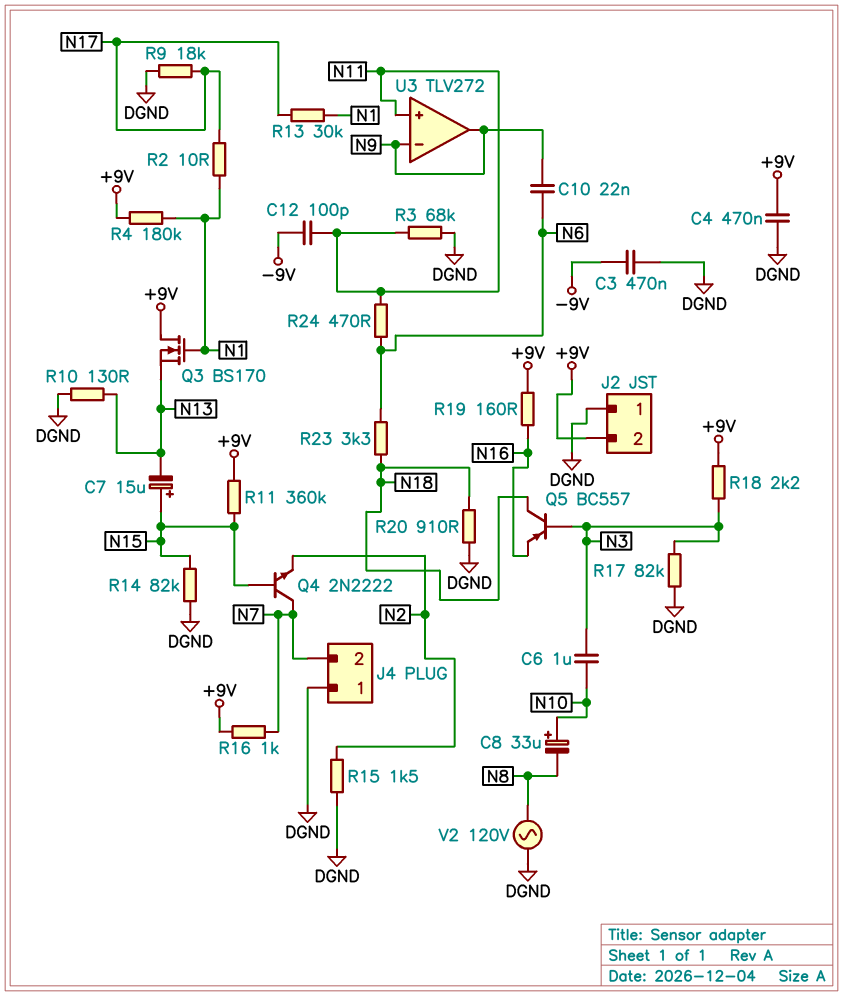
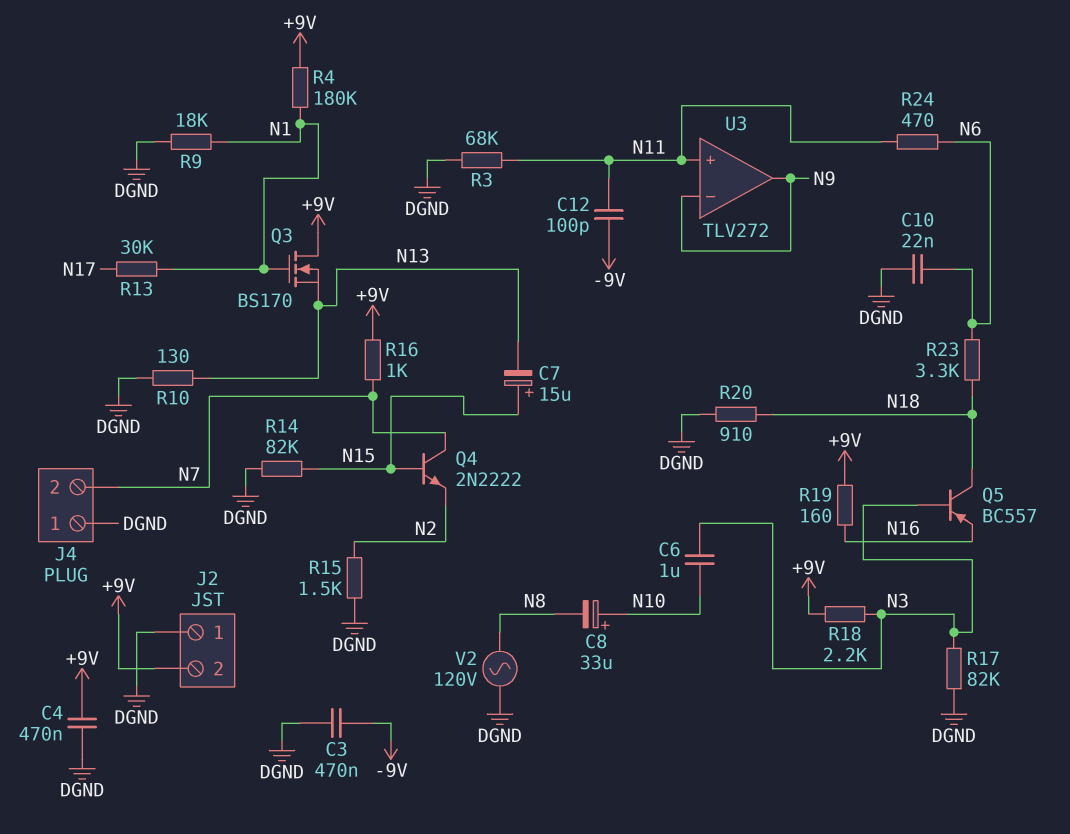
C10: 22nF (N6, N9) -> 22nF (DGND, N6)
R2: 10 (N1, N17) -> none
R9: 18k (DGND, N17) -> 18k (DGND, N1)
R11: 360k (+9V, N15) -> none

